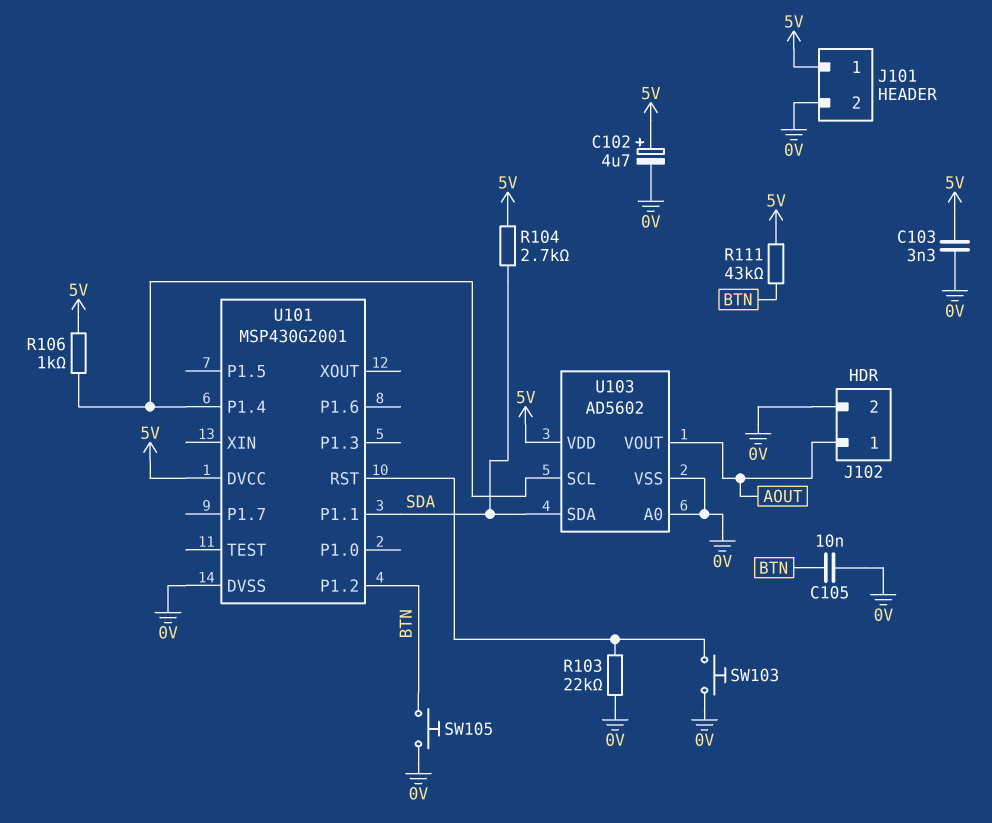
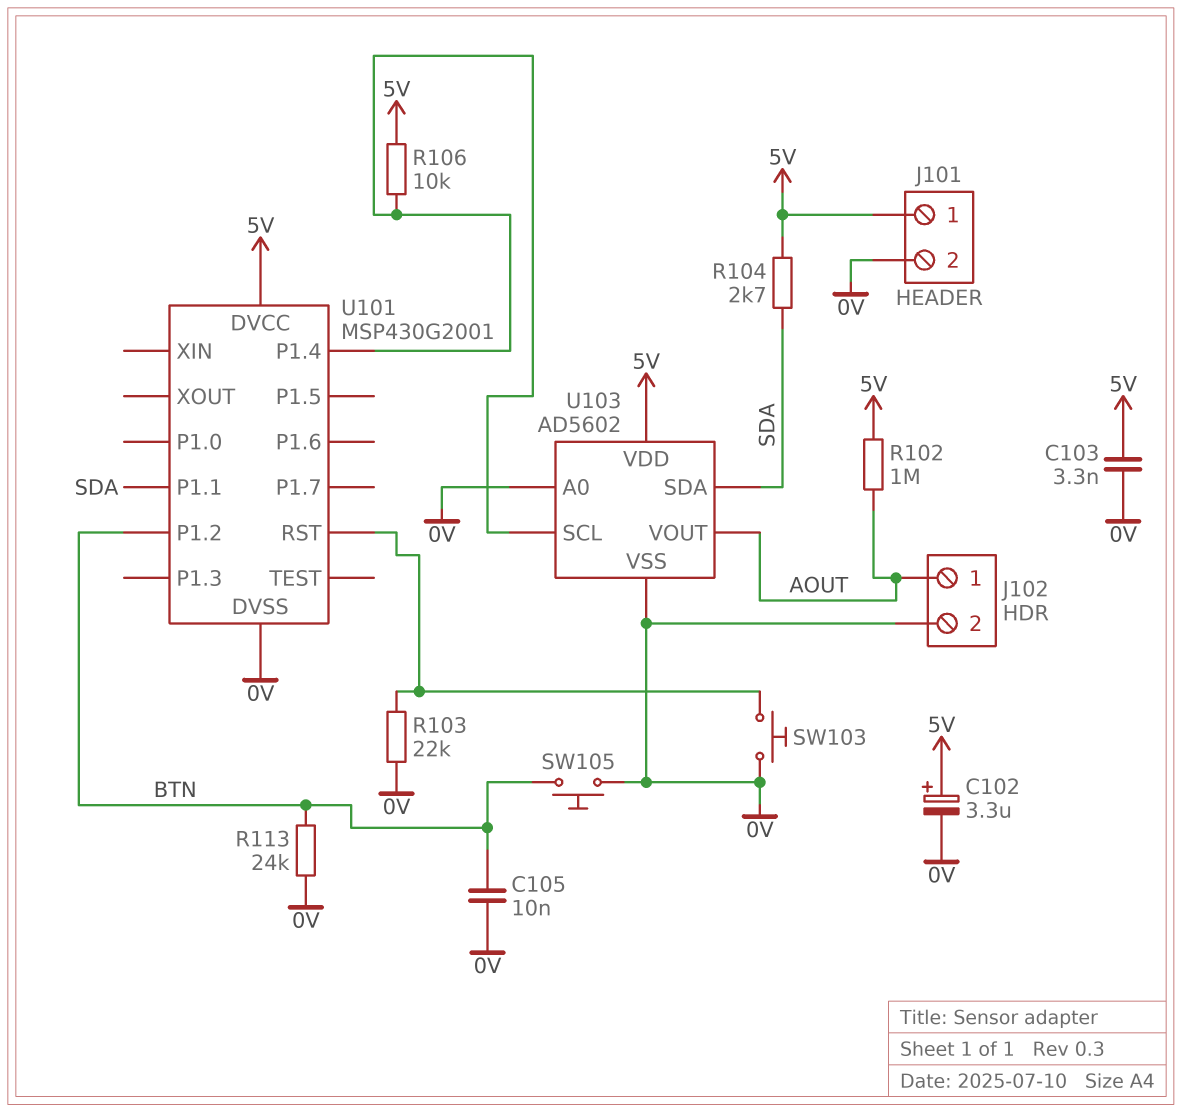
C102: 4.7uF (plus 5V, minus 0V) -> 3.3uF (plus 5V, minus 0V)
R102: none -> 1M (5V, AOUT)
R106: 1k (5V, U101/P1.4) -> 10k (5V, U101/P1.4)
R111: 43k (5V, BTN) -> none
R113: none -> 24k (0V, BTN)

